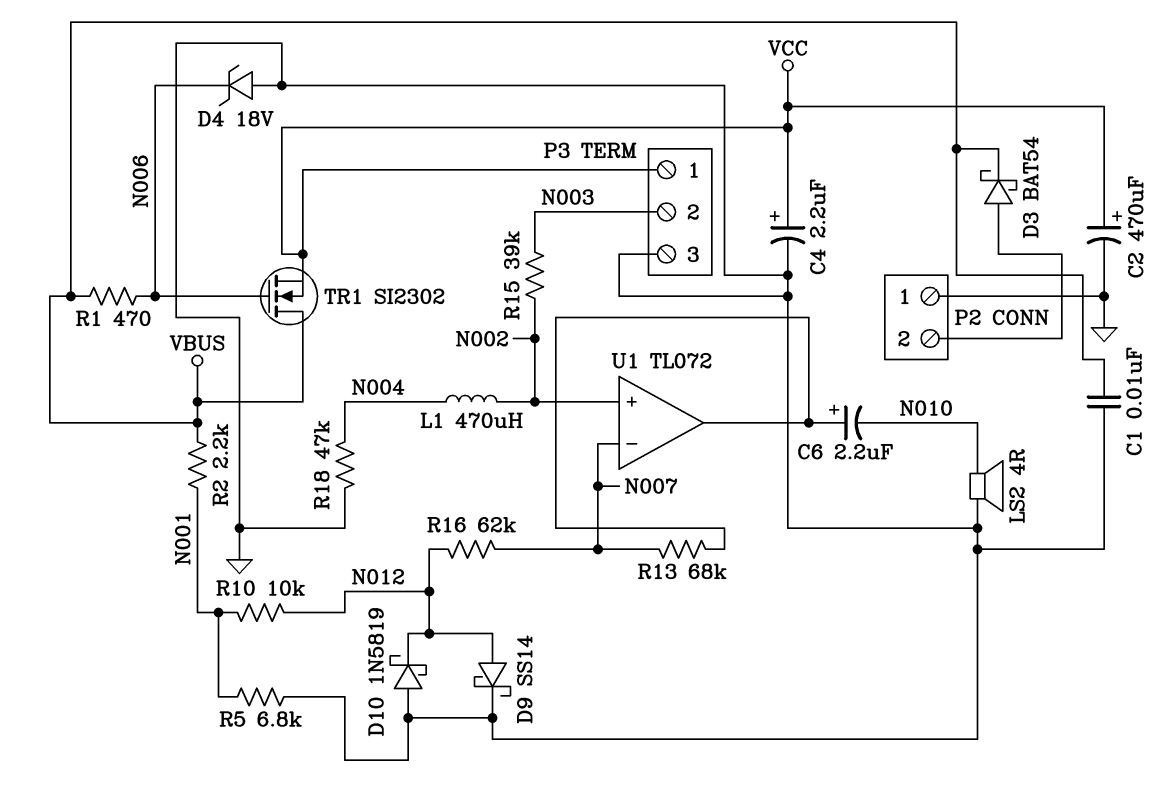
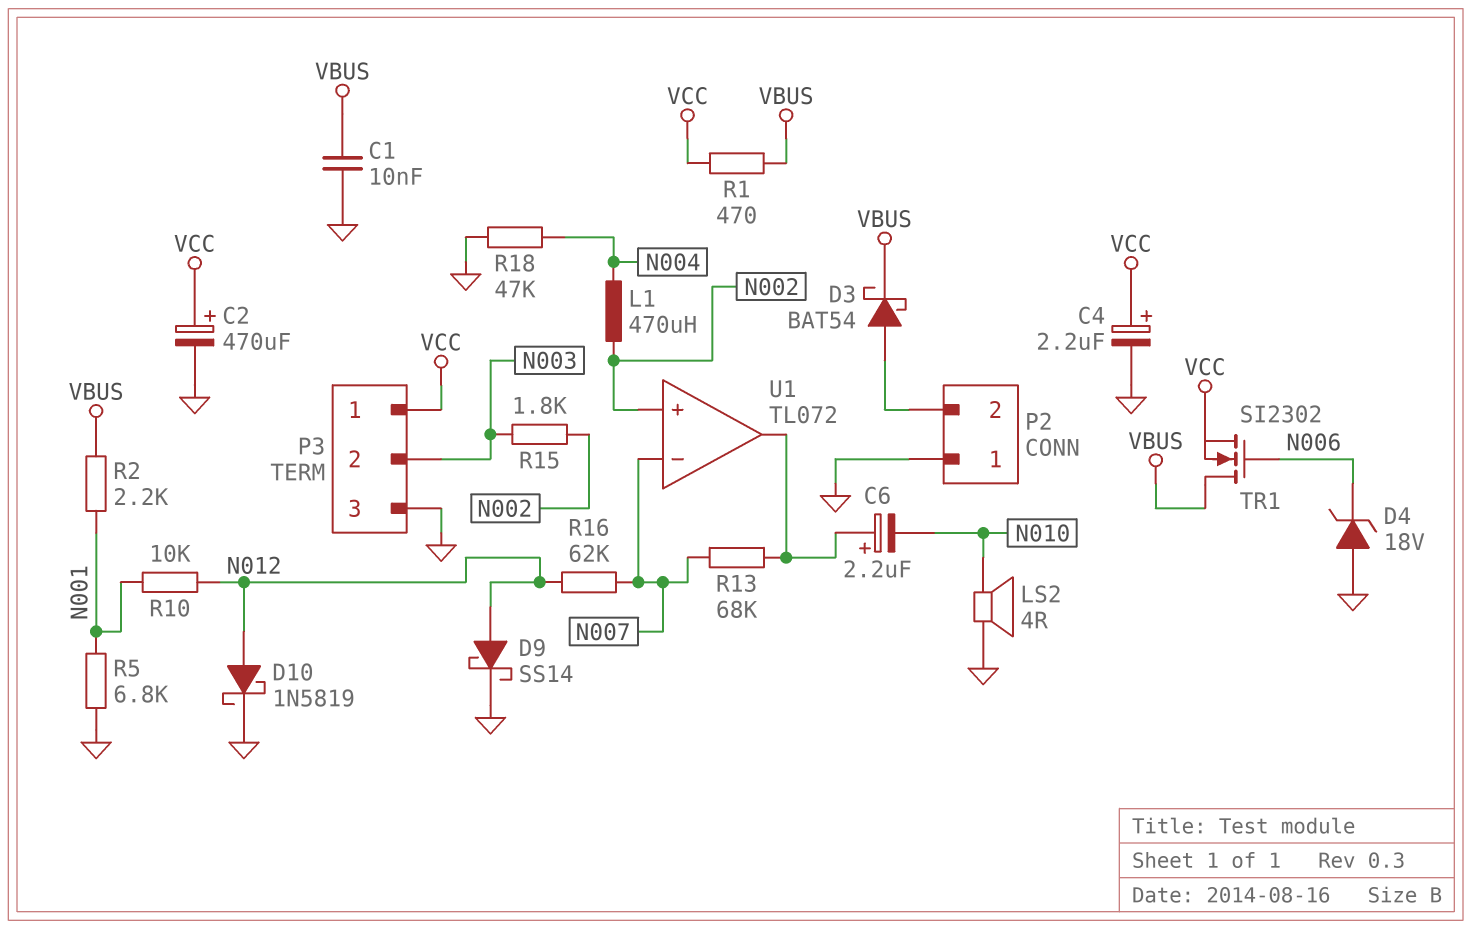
D10: schottky 1N5819 (A GND, K N012) -> schottky 1N5819 (A N012, K GND)
R1: 470 (N006, VBUS) -> 470 (VBUS, VCC)
R15: 39k (N002, N003) -> 1.8k (N002, N003)

